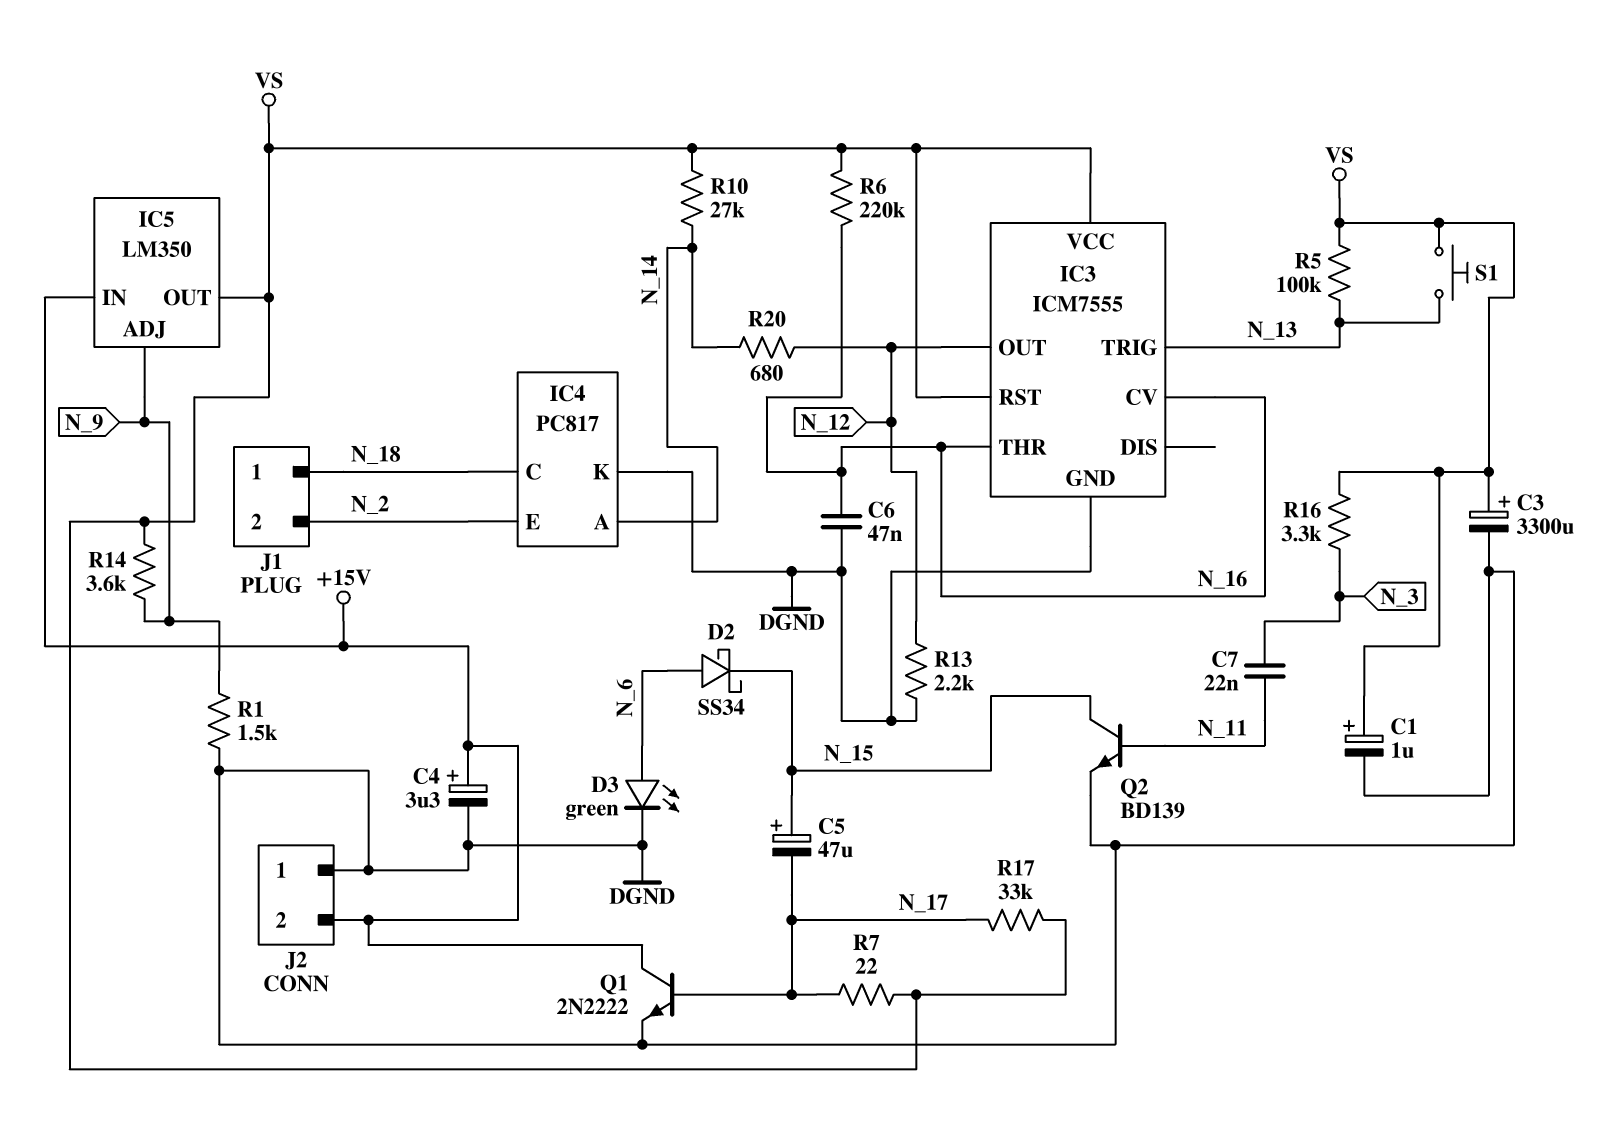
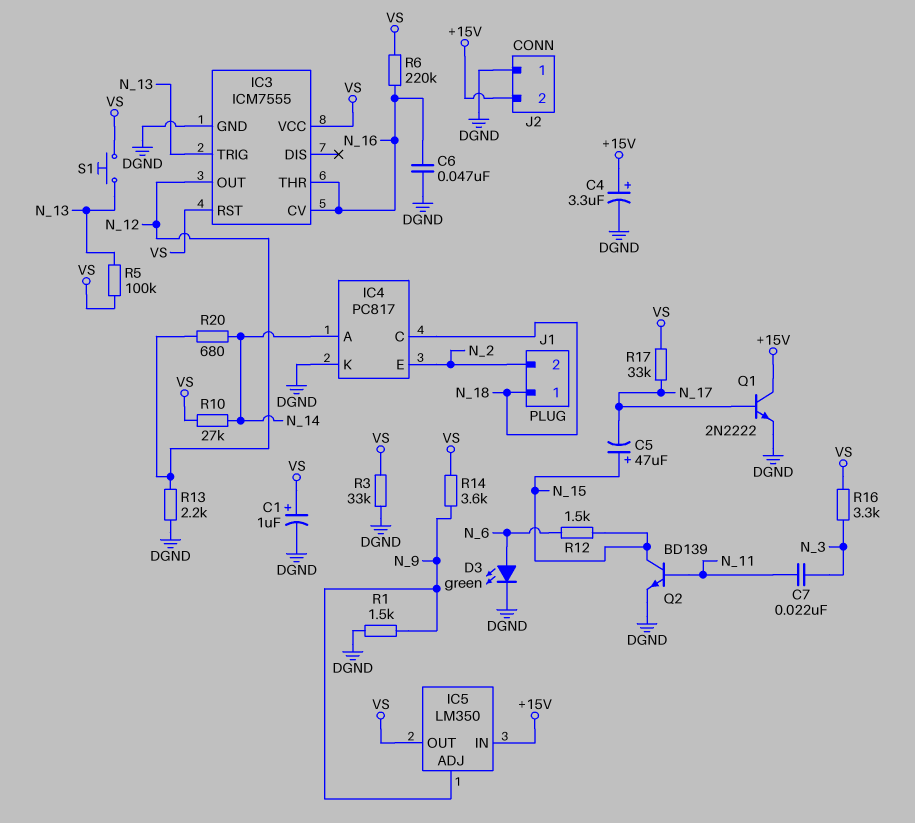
C3: 3300uF (plus VS, minus DGND) -> none
D2: schottky SS34 (A N_6, K N_15) -> none
R3: none -> 33k (DGND, VS)
R7: 22 (N_17, VS) -> none
R12: none -> 1.5k (N_6, N_15)

